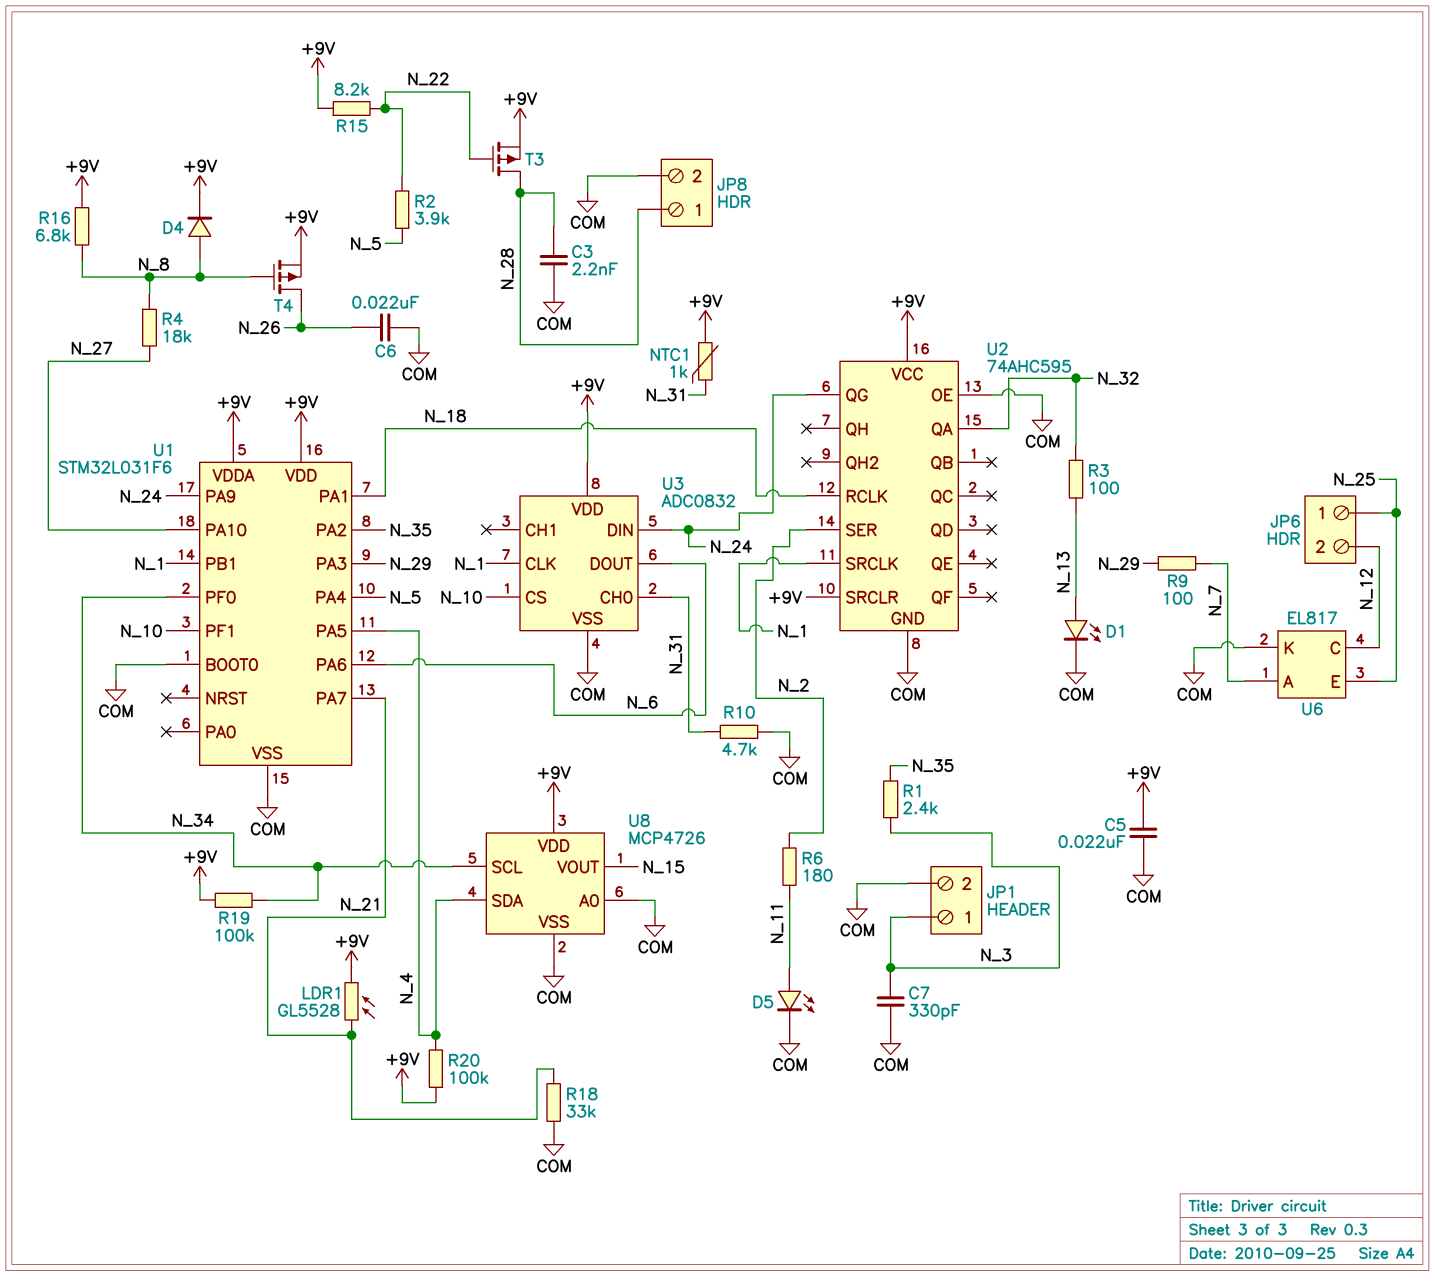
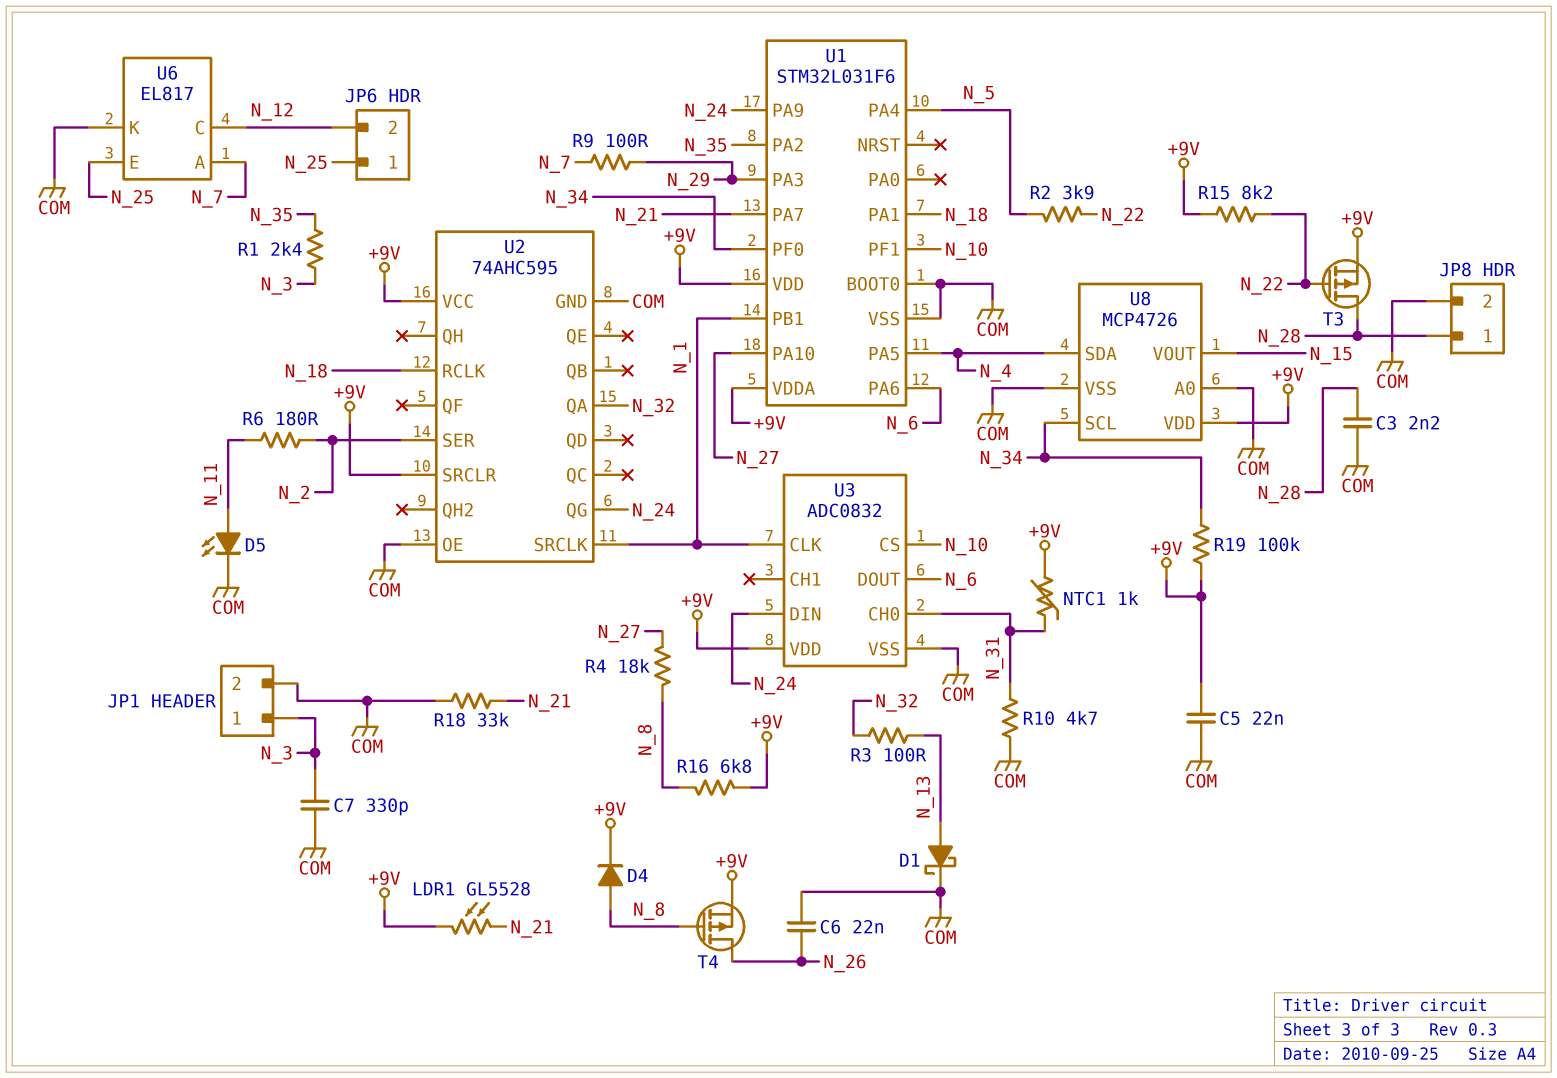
D1: LED (A N_13, K COM) -> schottky (A N_13, K COM)
R20: 100k (+9V, N_4) -> none

